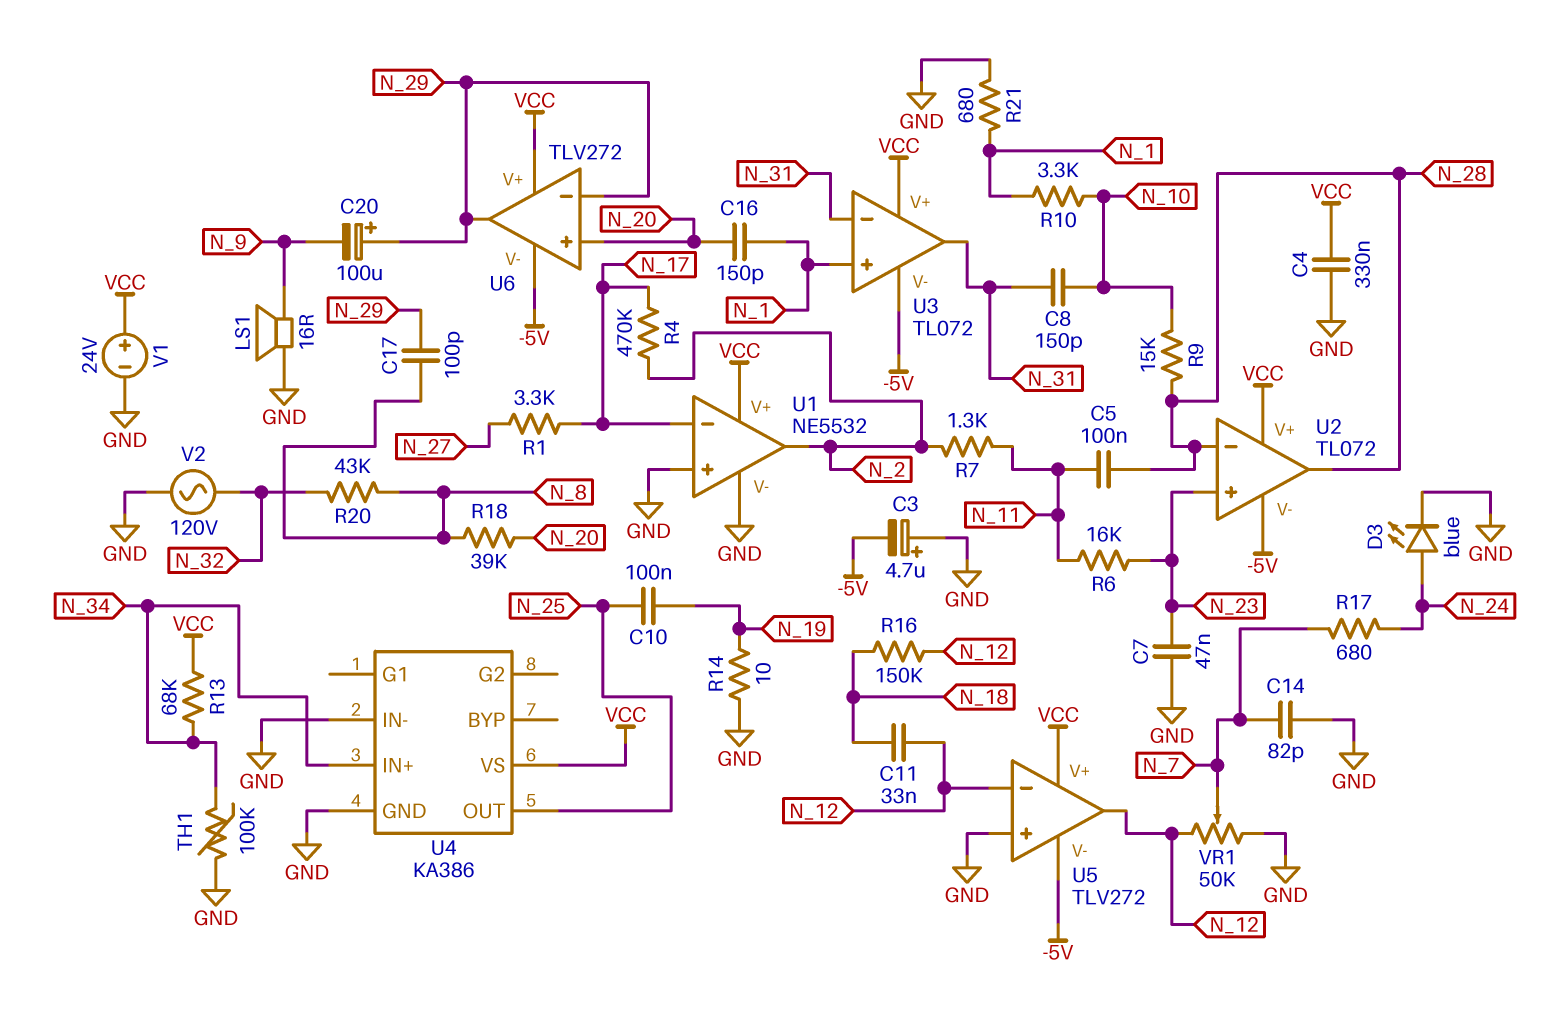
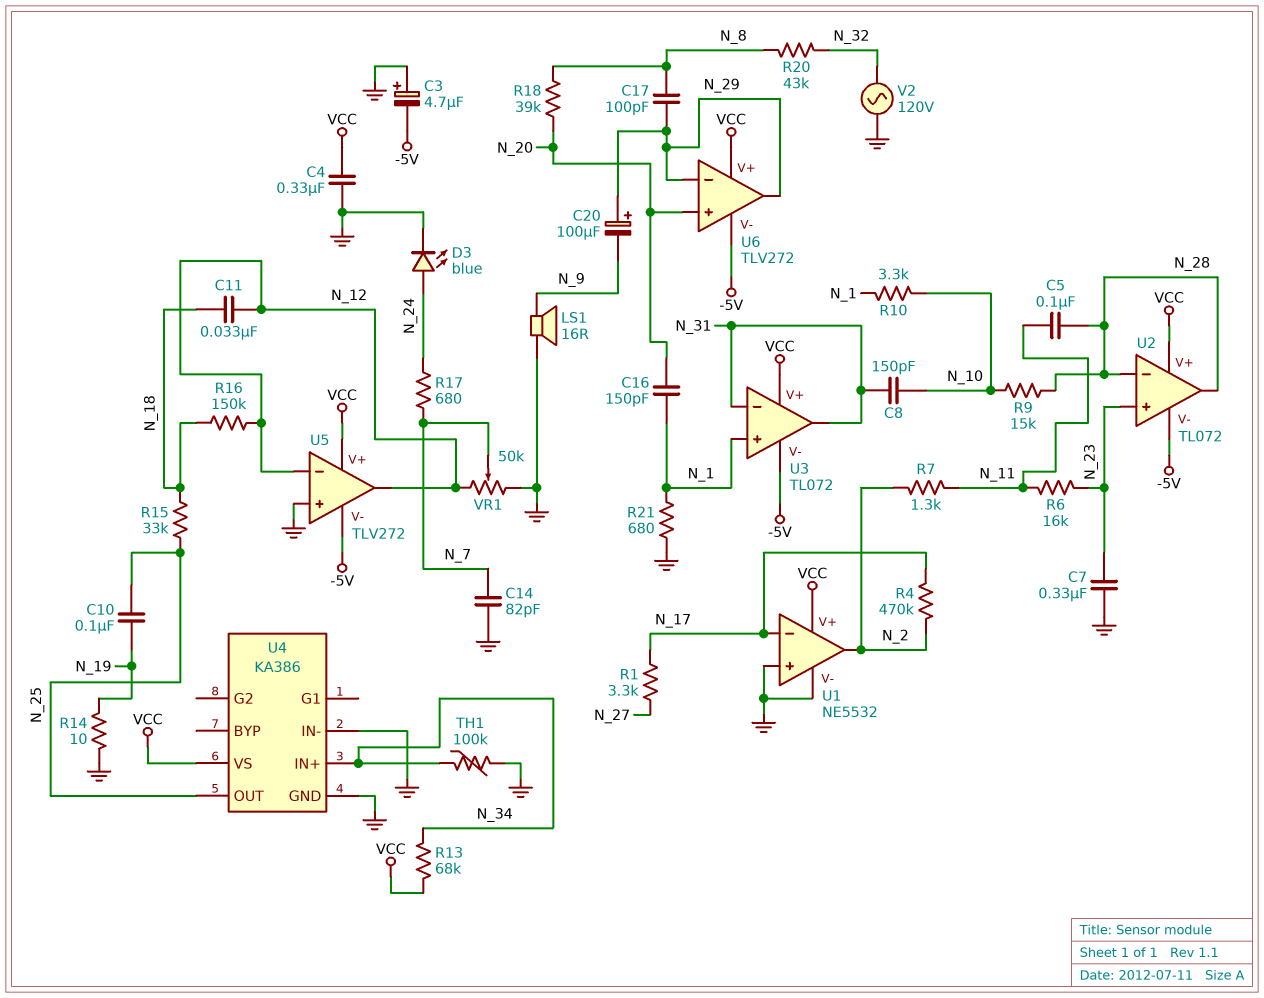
C7: 47nF (GND, N_23) -> 330nF (GND, N_23)
R15: none -> 33k (N_18, N_25)
V1: 24V (plus VCC, minus GND) -> none

